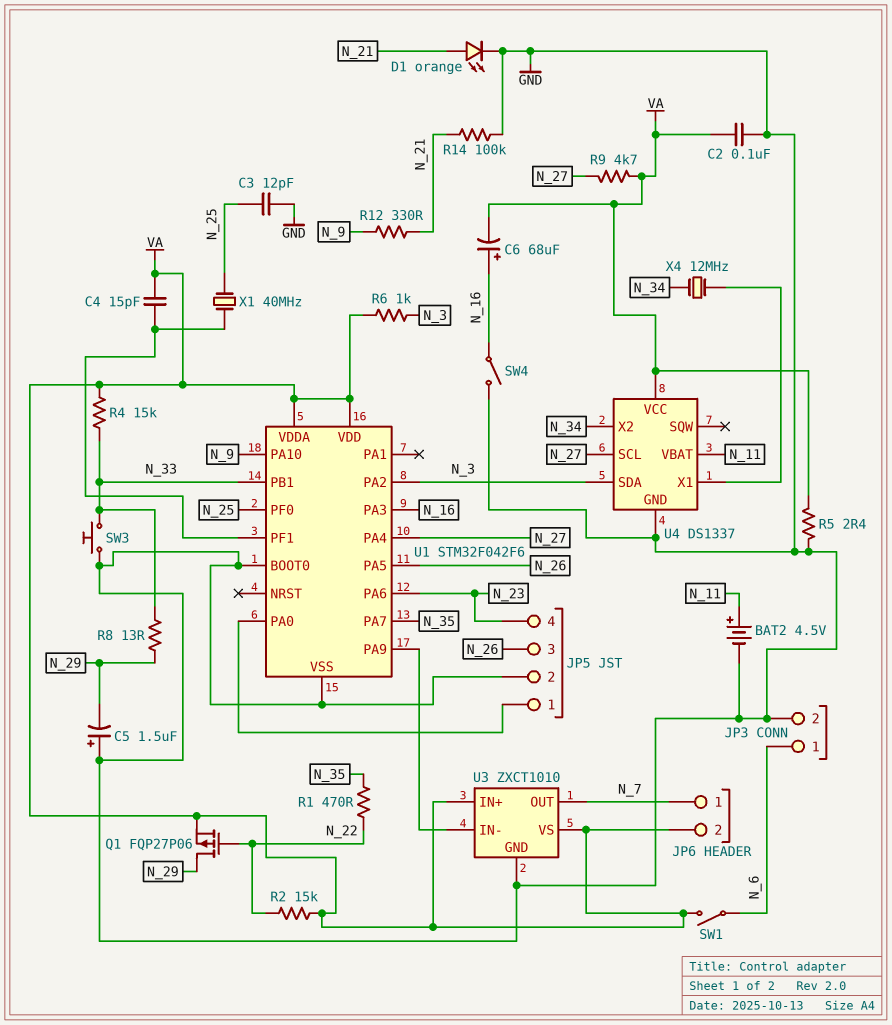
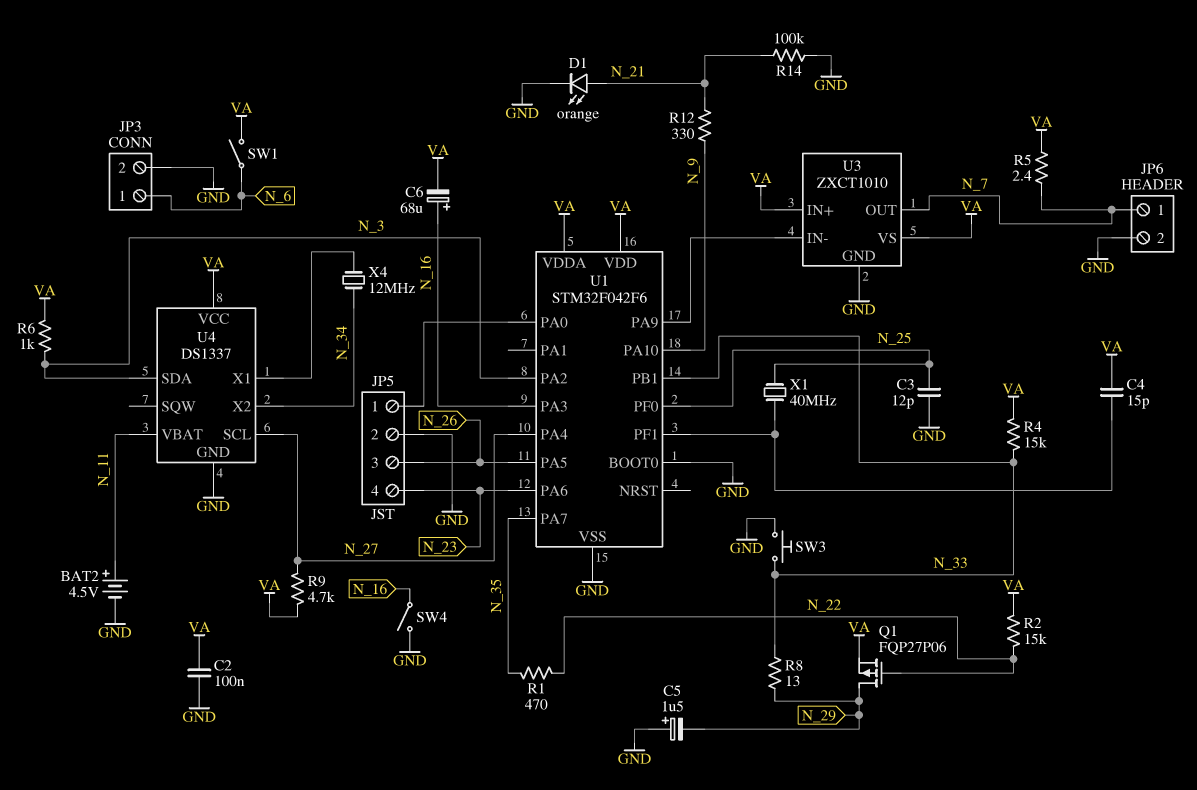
JP6 pin 2: VA -> GND
R5: 2.4 (GND, VA) -> 2.4 (N_7, VA)

